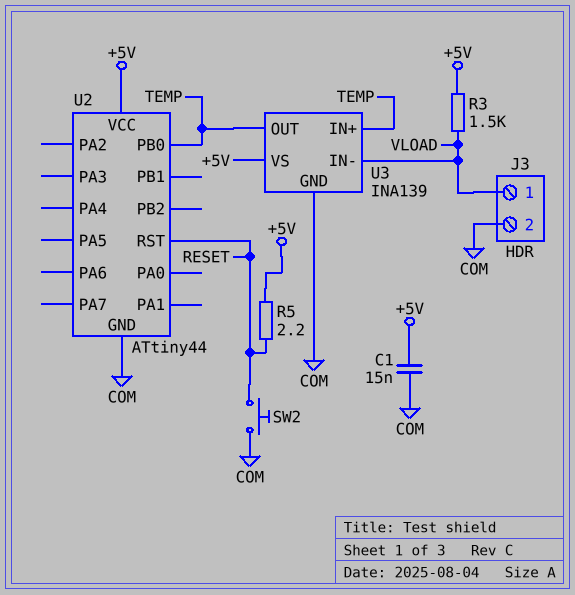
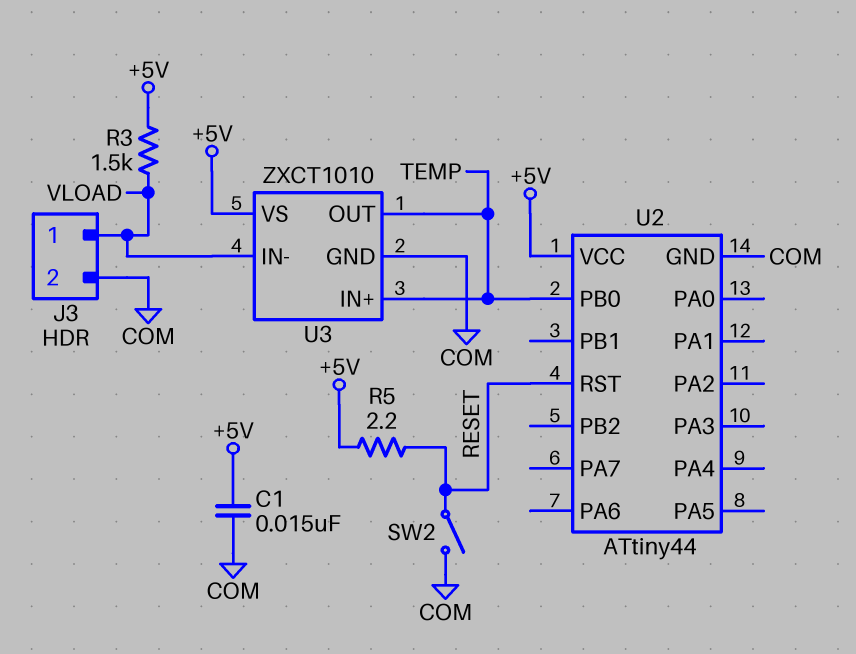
SW2: button (COM, RESET) -> switch (COM, RESET)
U3: INA139 -> ZXCT1010

